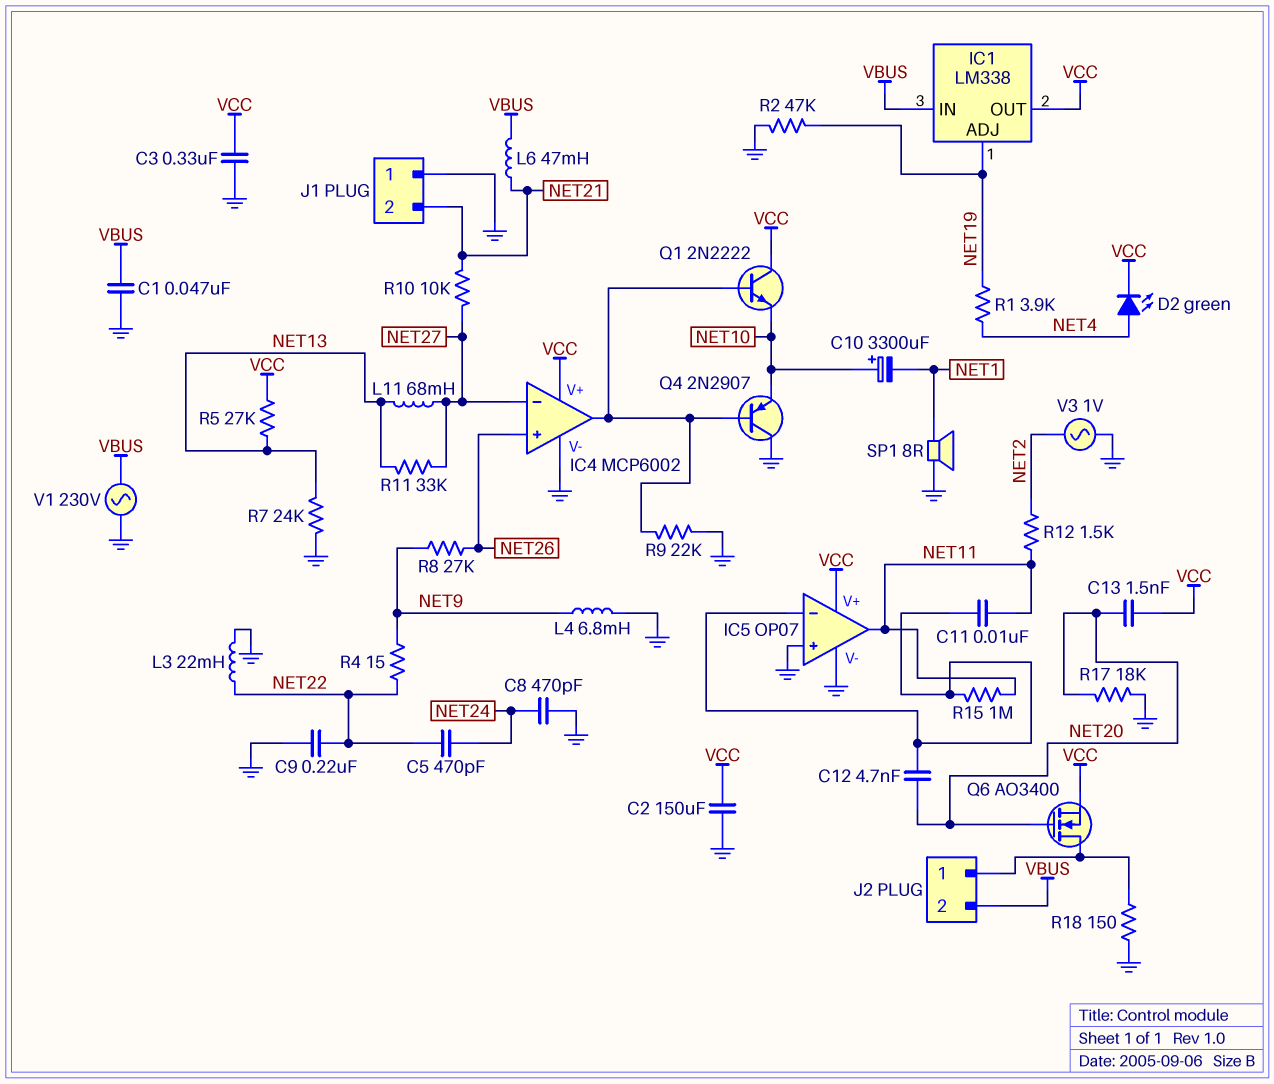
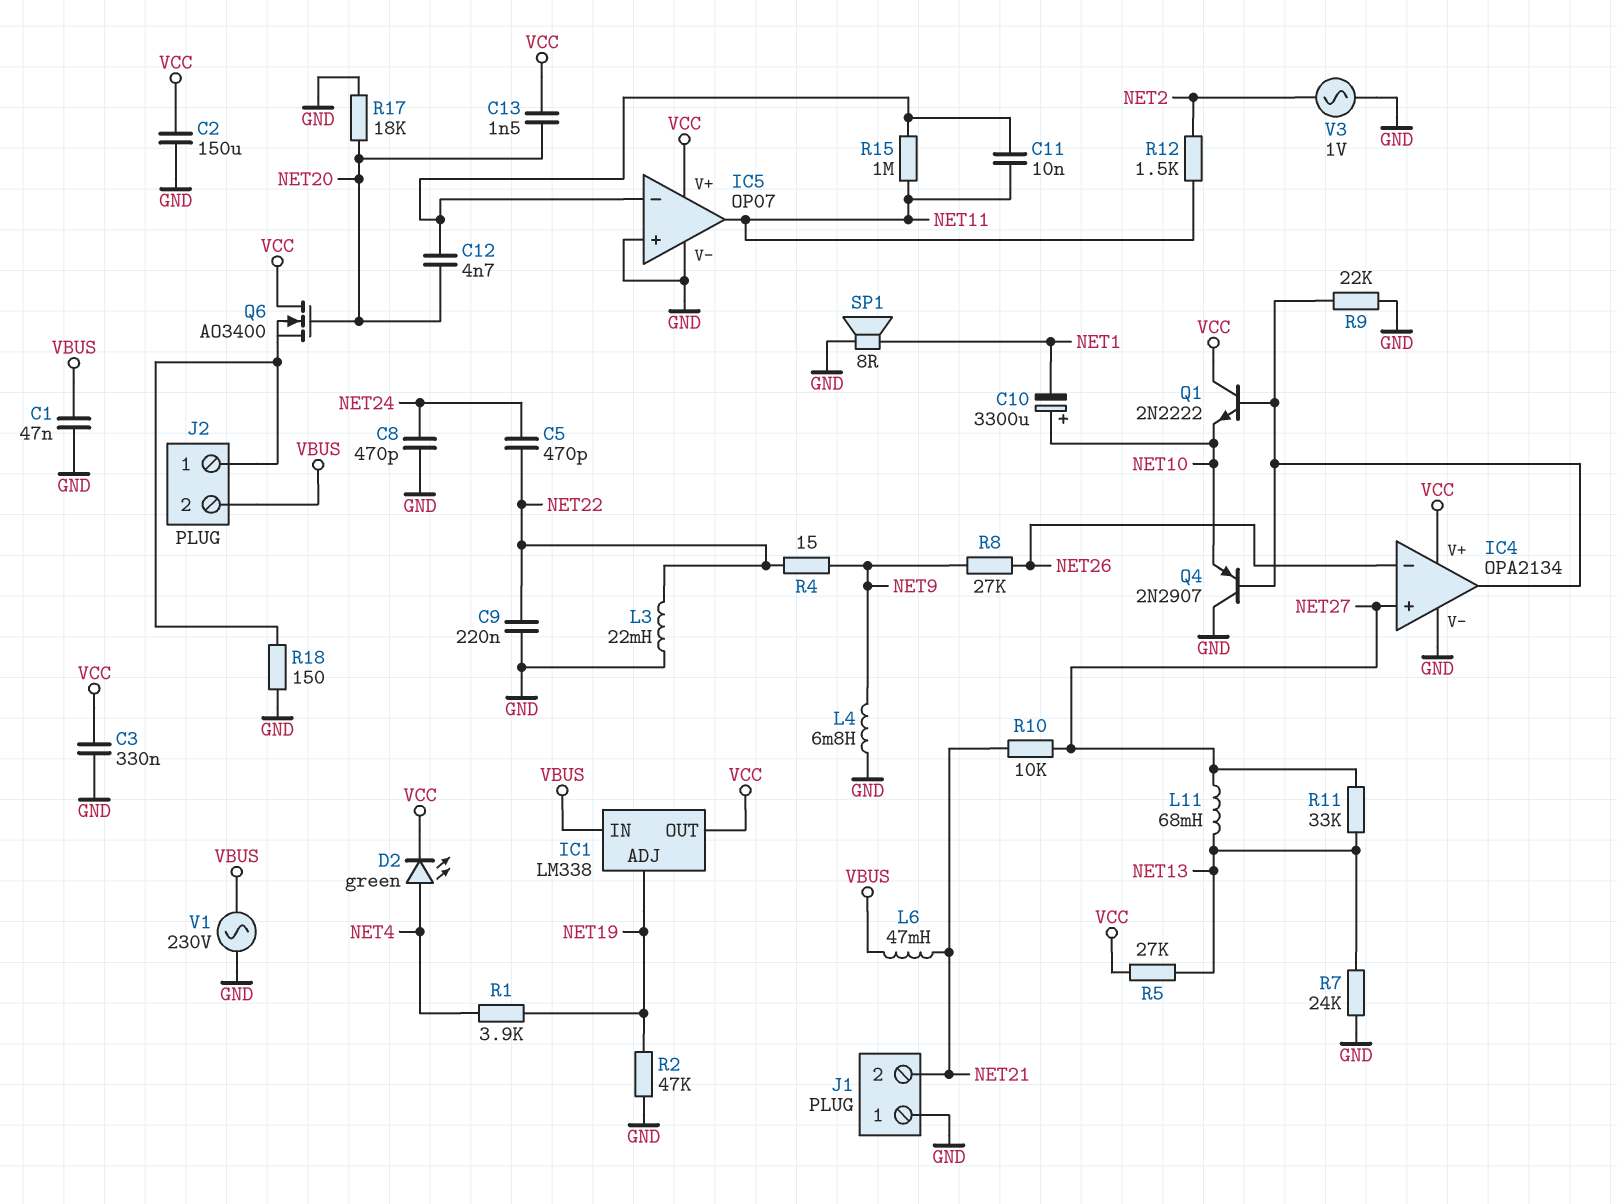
IC4: MCP6002 -> OPA2134
IC4 pin in+: NET26 -> NET27
IC4 pin in-: NET27 -> NET26
Q6: NMOS AO3400 (G NET20, D J2/1, S VCC) -> NMOS AO3400 (G NET20, D VCC, S J2/1)

